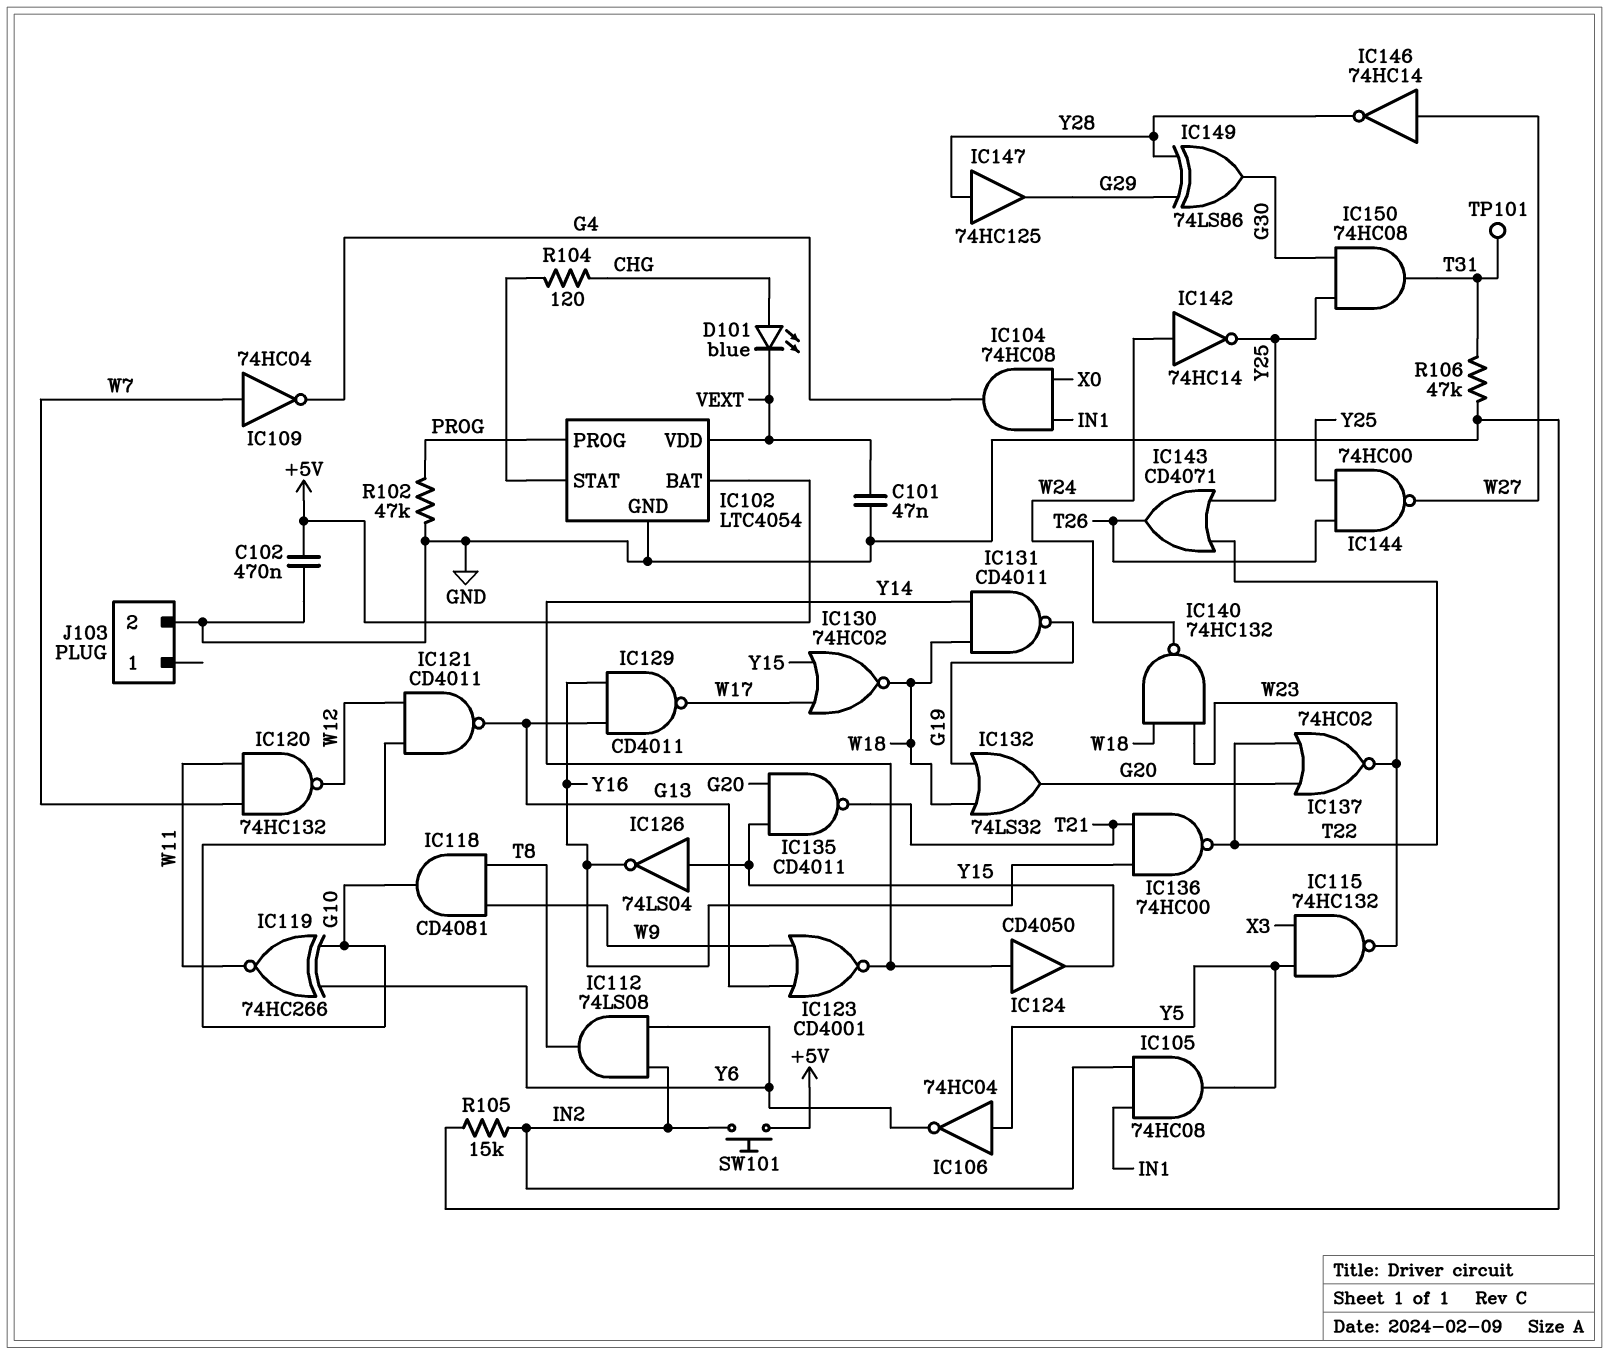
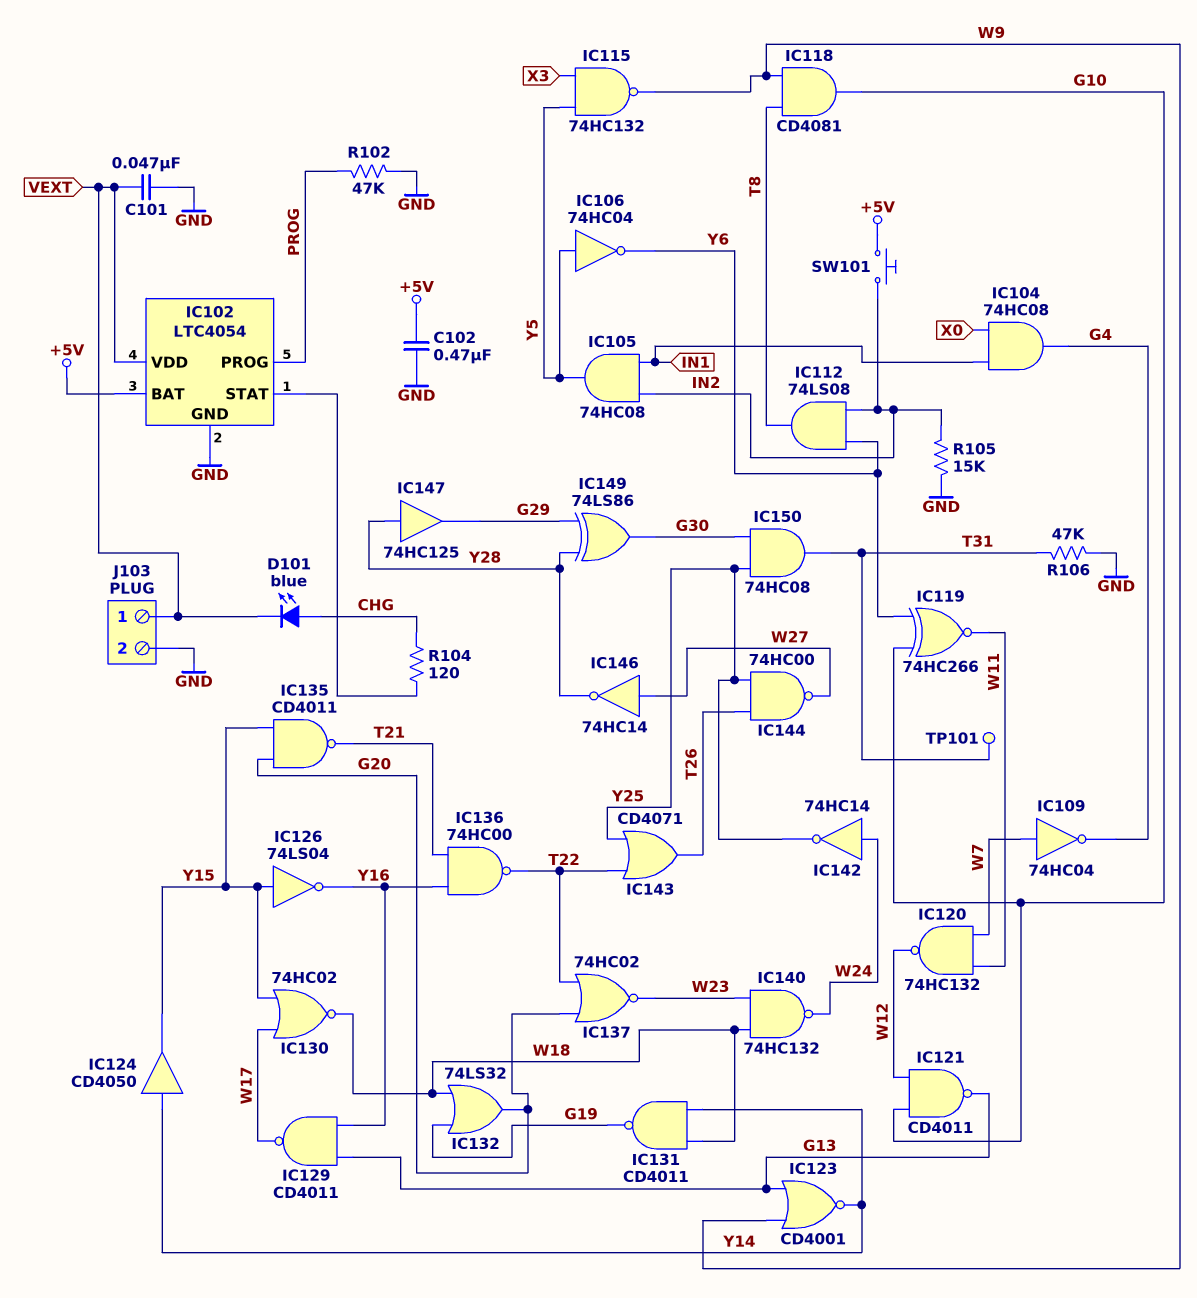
IC115: NAND 74HC132 (in X3, in Y5, out W23) -> NAND 74HC132 (in X3, in Y5, out W9)
J103 pin 1: none -> VEXT

